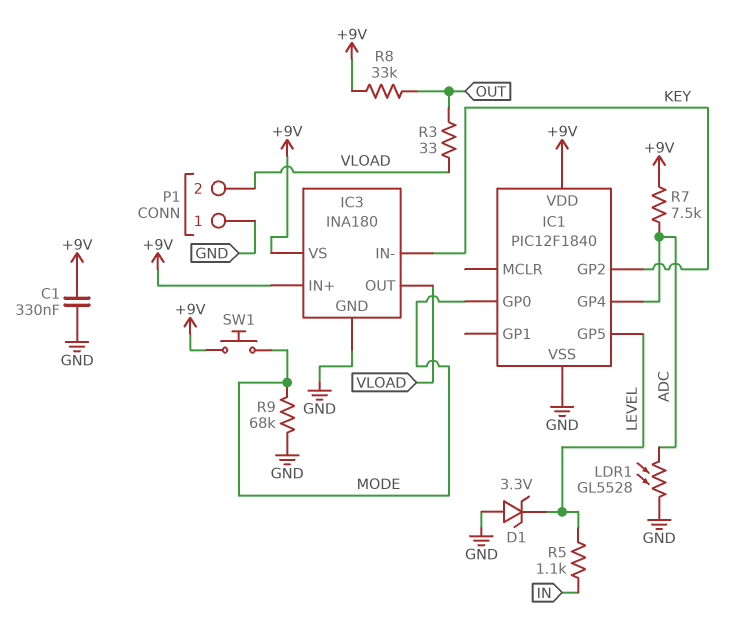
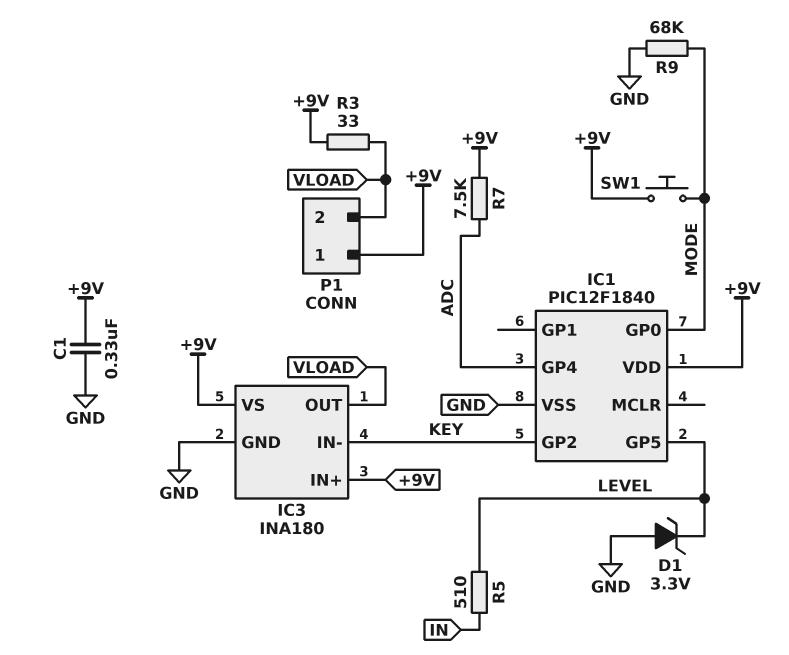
LDR1: GL5528 (ADC, GND) -> none
P1 pin 1: GND -> +9V
R3: 33 (OUT, VLOAD) -> 33 (+9V, VLOAD)
R5: 1.1k (IN, LEVEL) -> 510 (IN, LEVEL)
R8: 33k (+9V, OUT) -> none

